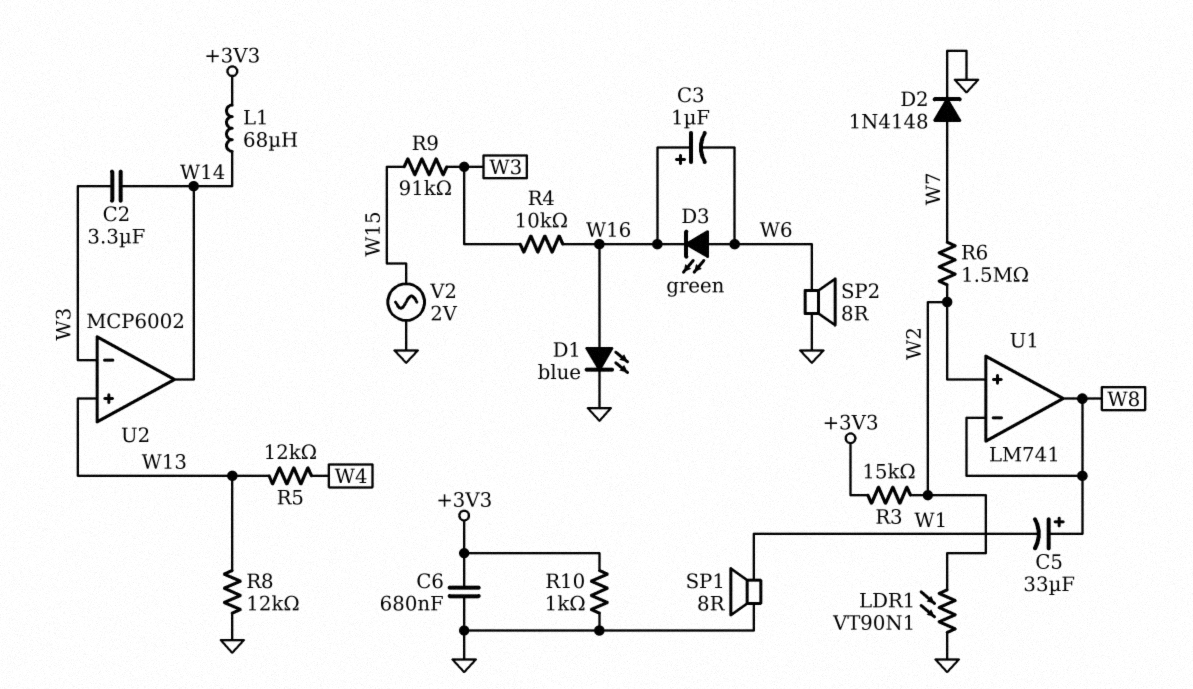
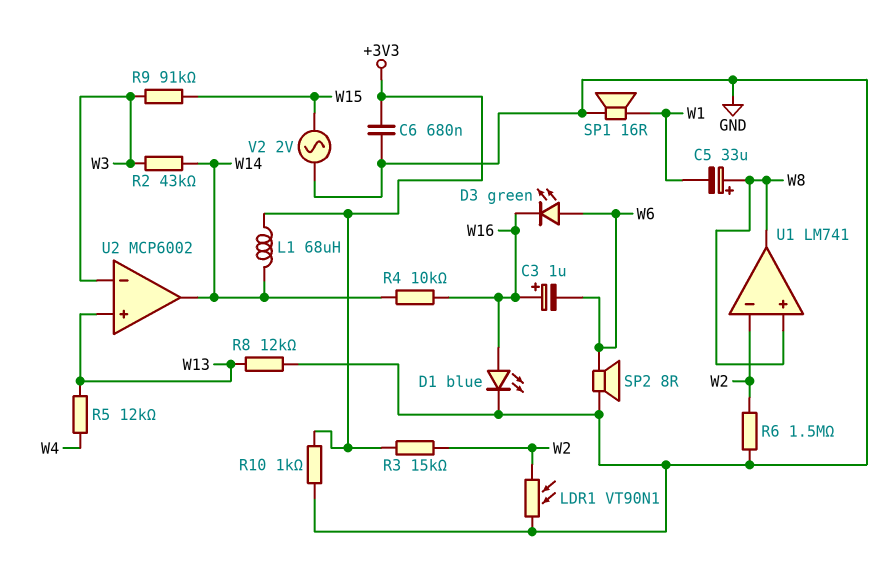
C2: 3.3uF (W3, W14) -> none
D2: diode 1N4148 (A W7, K GND) -> none
R2: none -> 43k (W3, W14)
R4: 10k (W3, W16) -> 10k (W14, W16)
R6: 1.5M (W2, W7) -> 1.5M (GND, W2)
SP1: speaker 8R (GND, W1) -> speaker 16R (GND, W1)
U1 pin in+: W2 -> W8
U1 pin in-: W8 -> W2

